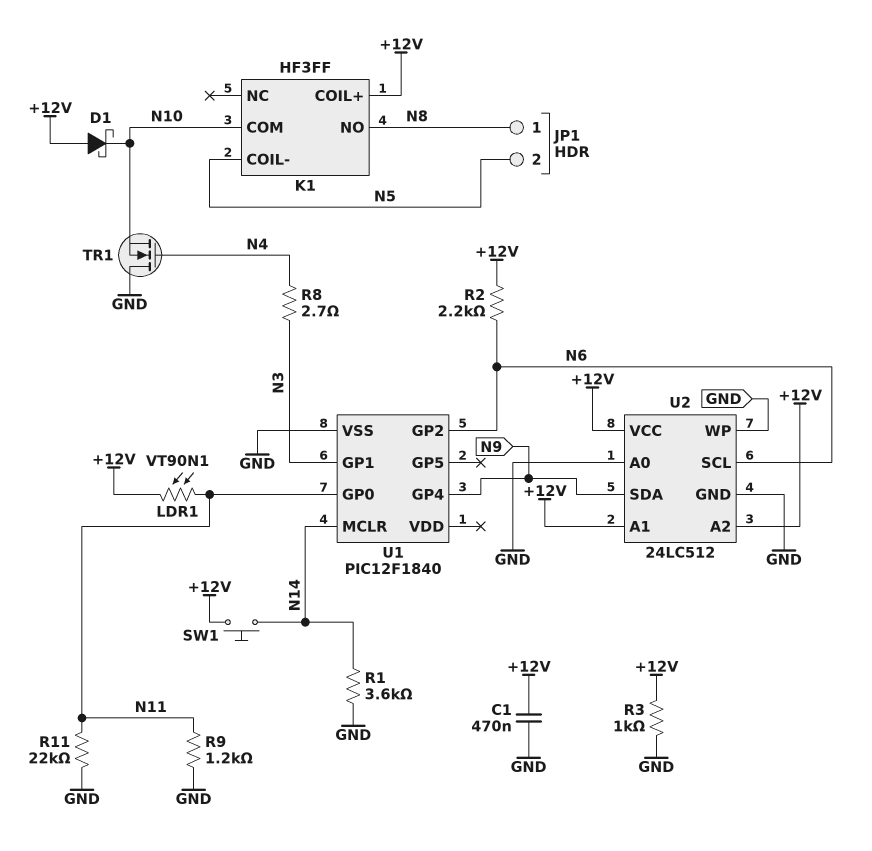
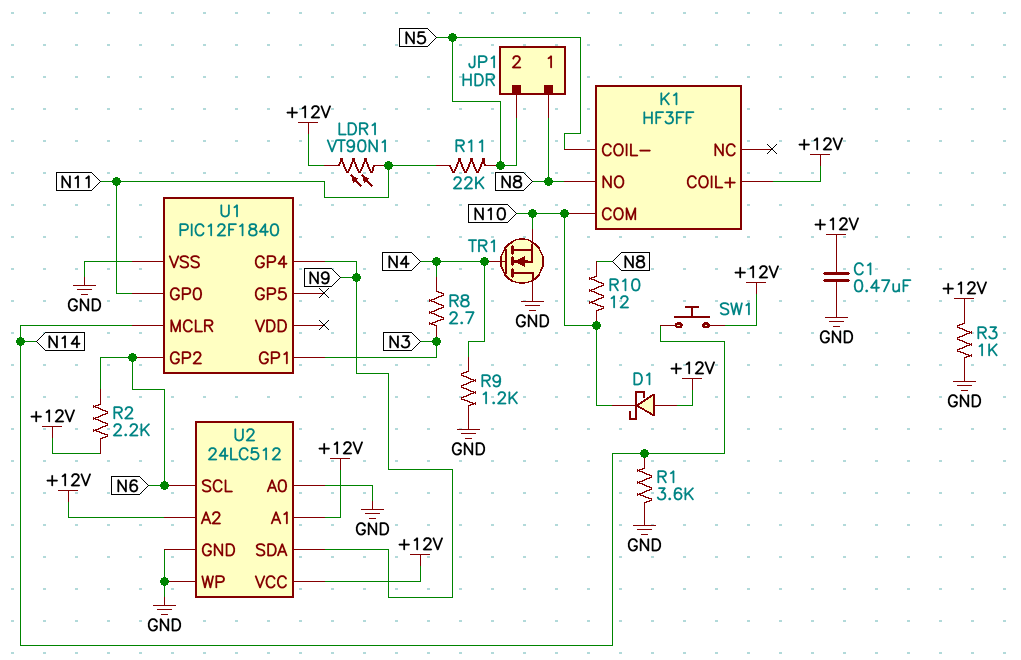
R9: 1.2k (GND, N11) -> 1.2k (GND, N4)
R10: none -> 12 (N8, N10)
R11: 22k (GND, N11) -> 22k (N5, N11)

